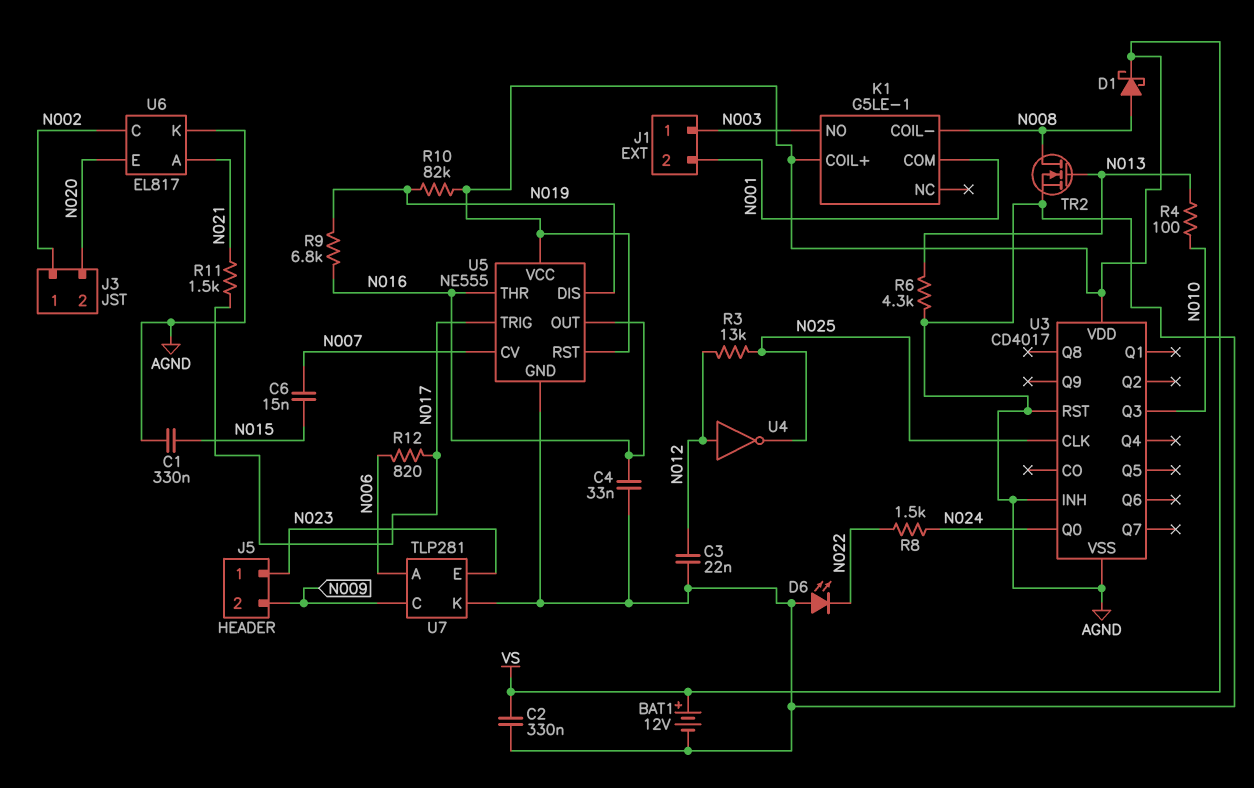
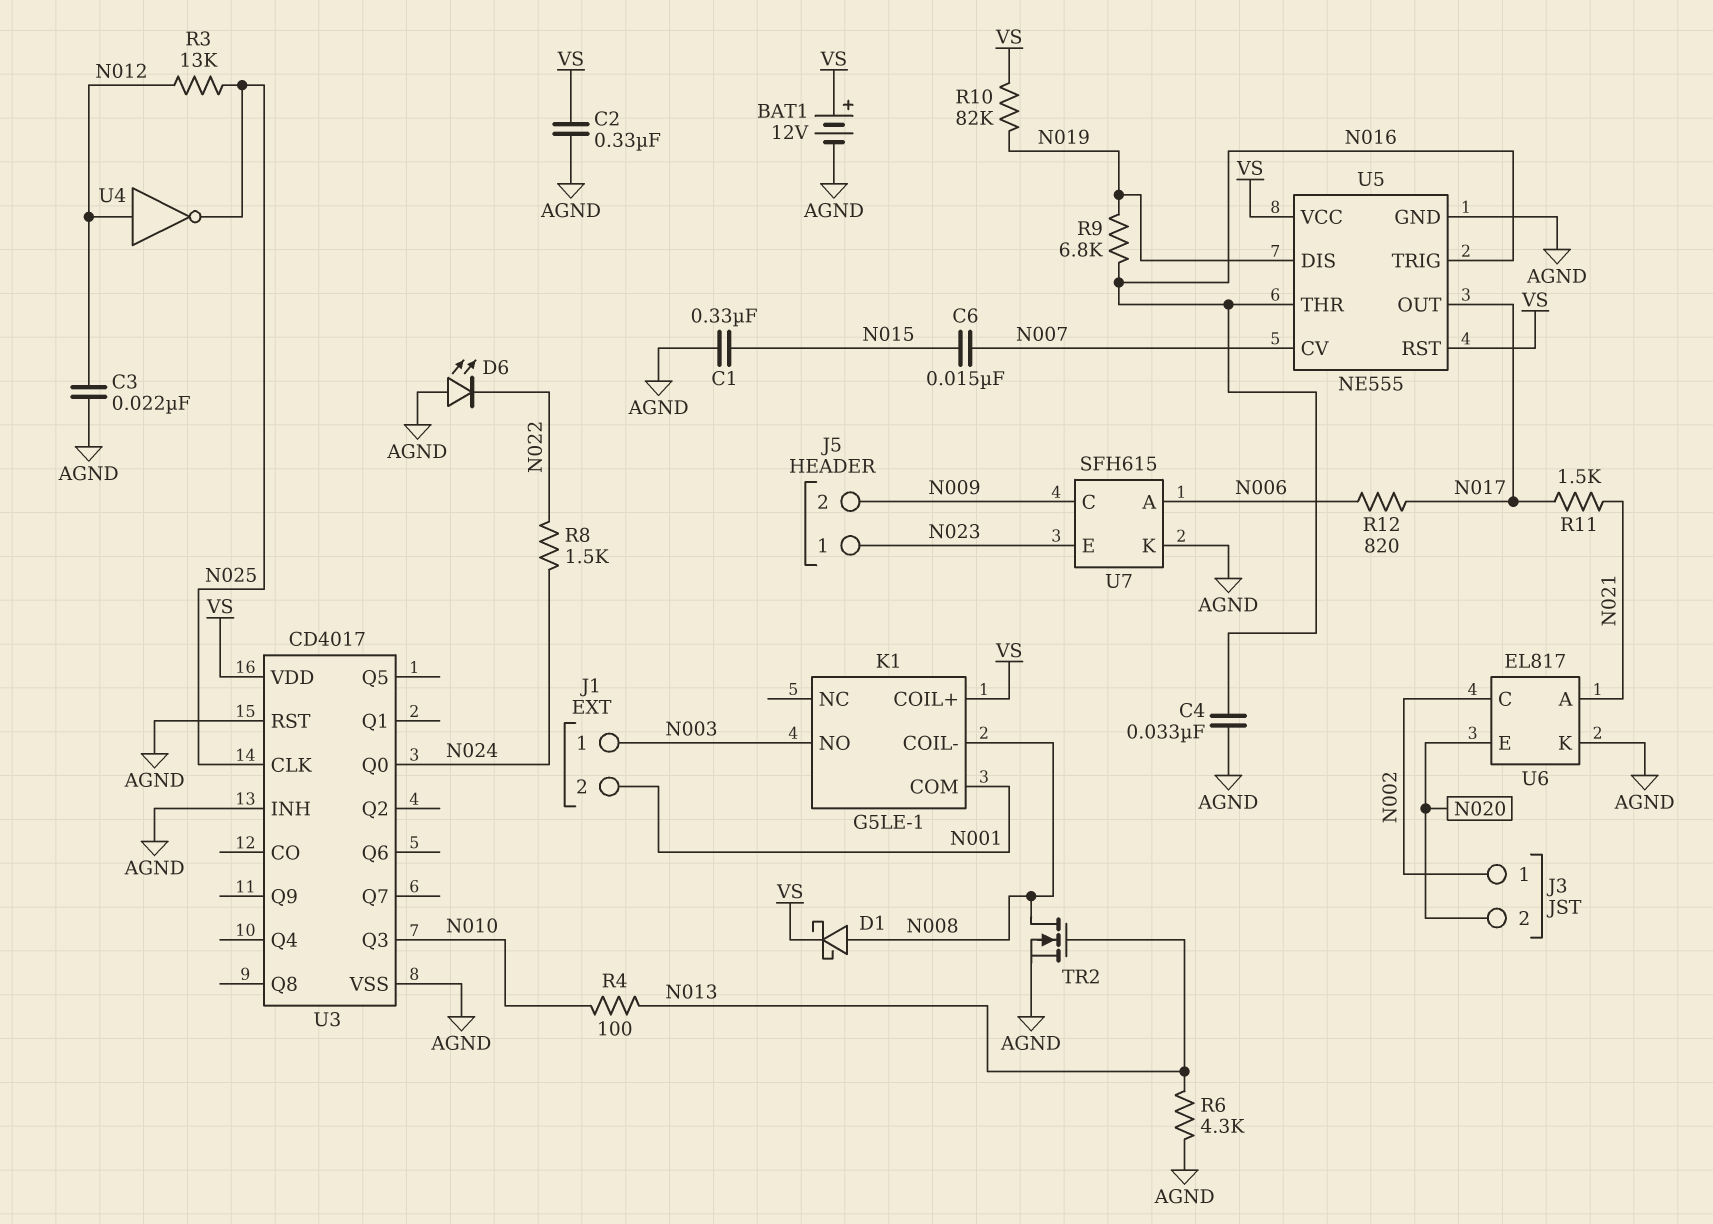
U5 pin OUT: N016 -> N017
U5 pin TRIG: N017 -> N016
U7: TLP281 -> SFH615

